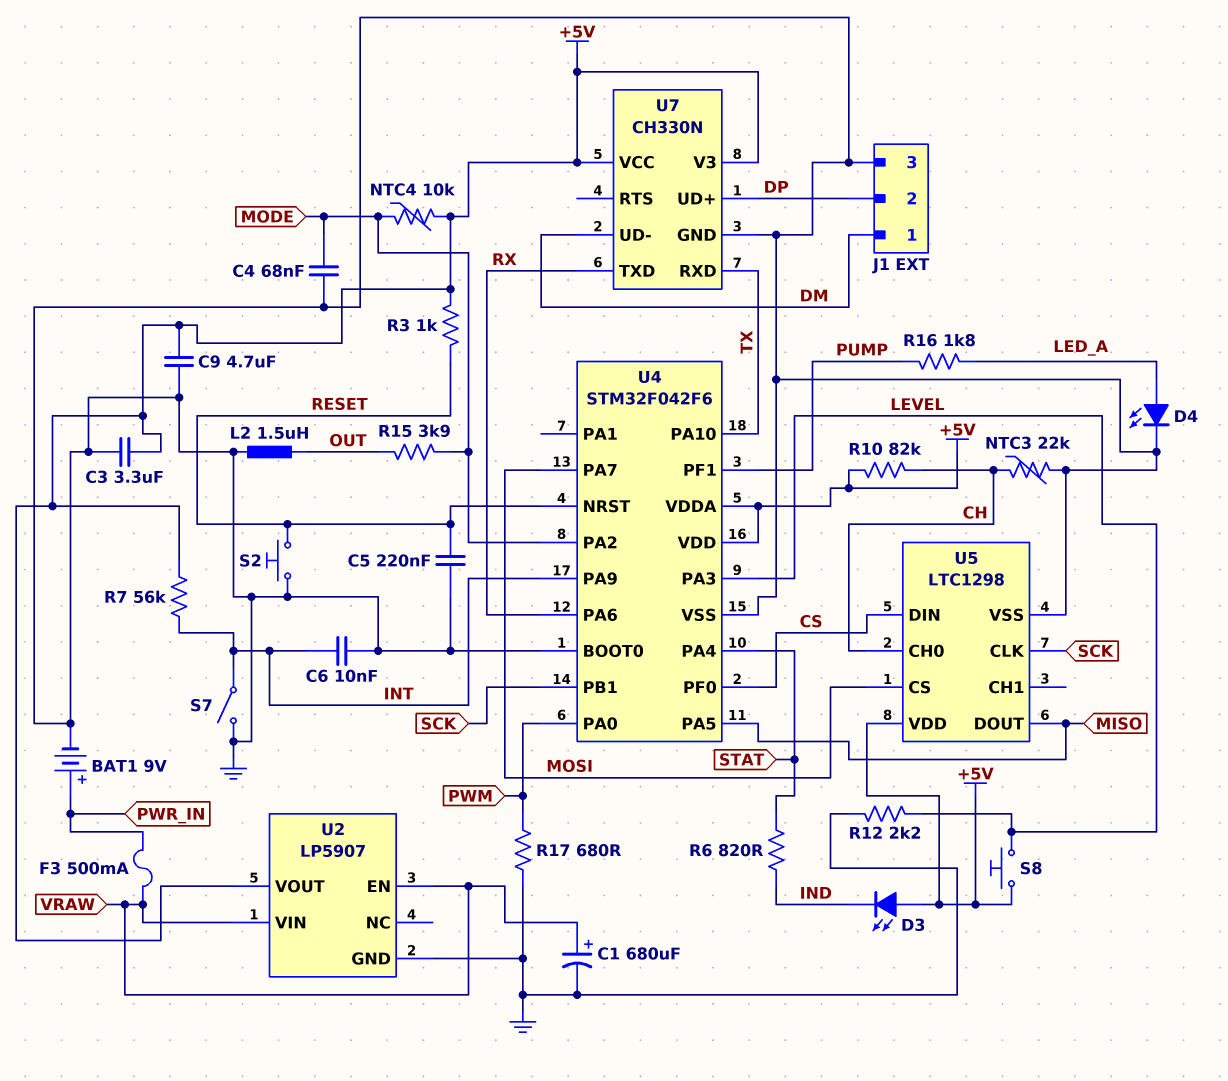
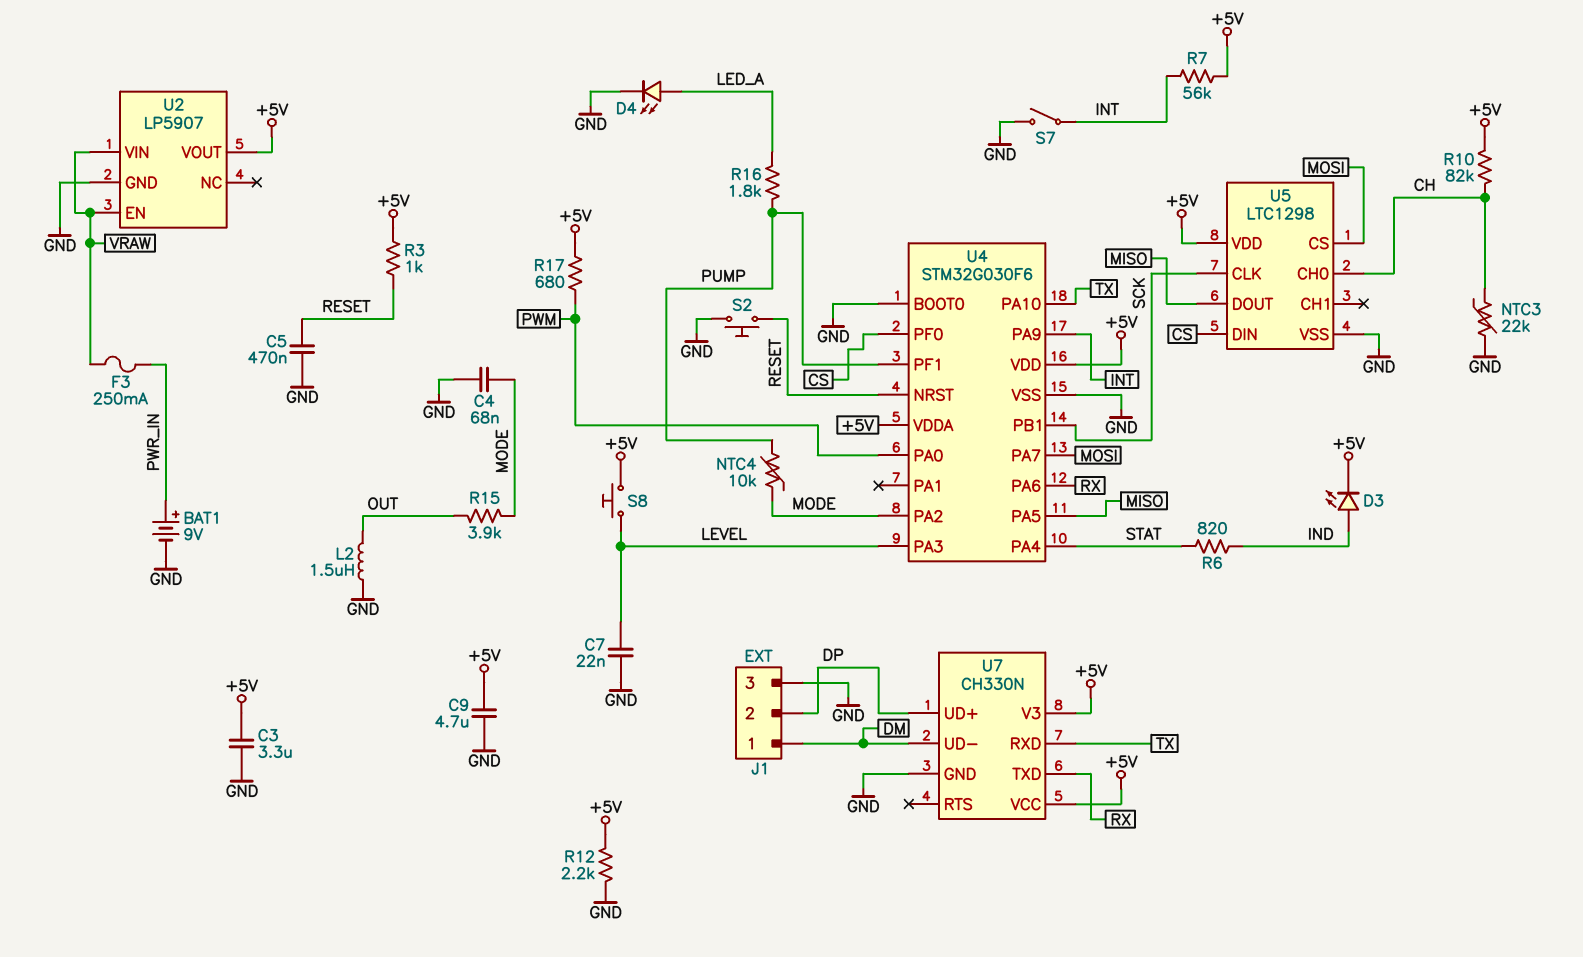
C1: 680uF (plus VRAW, minus GND) -> none
C5: 220nF (GND, RESET) -> 470nF (GND, RESET)
C6: 10nF (GND, INT) -> none
C7: none -> 22nF (GND, LEVEL)
D3: LED (A +5V, K IND) -> LED (A IND, K +5V)
F3: 500mA (PWR_IN, VRAW) -> 250mA (PWR_IN, VRAW)
NTC4: 10k (+5V, MODE) -> 10k (MODE, PUMP)
R12: 2.2k (GND, LEVEL) -> 2.2k (+5V, GND)
R17: 680 (GND, PWM) -> 680 (+5V, PWM)
U4: STM32F042F6 -> STM32G030F6

